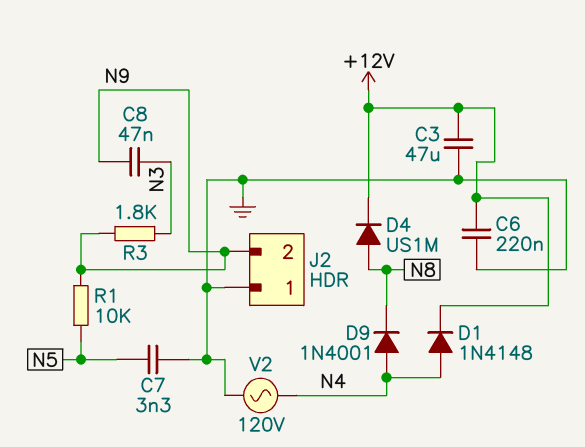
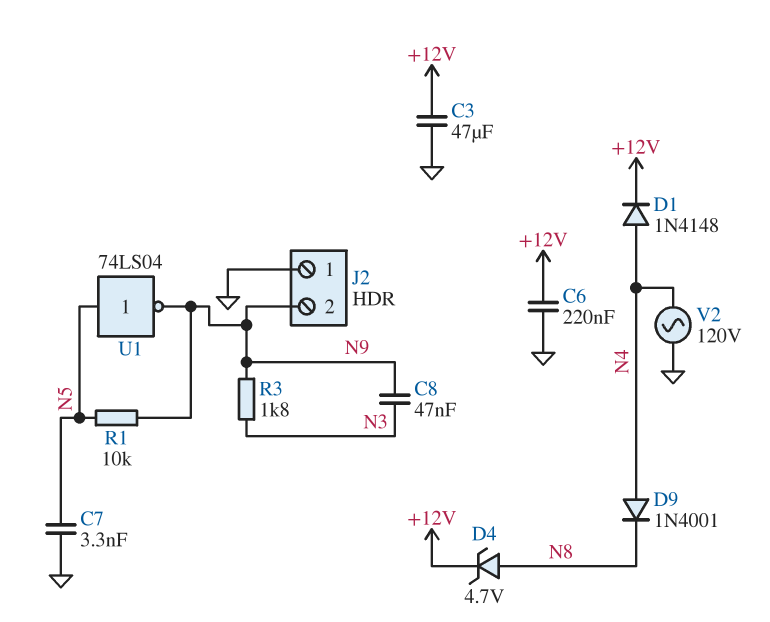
D4: diode US1M (A N8, K +12V) -> zener 4.7V (A N8, K +12V)
U1: none -> NOT 74LS04 (in N5, out N9)

